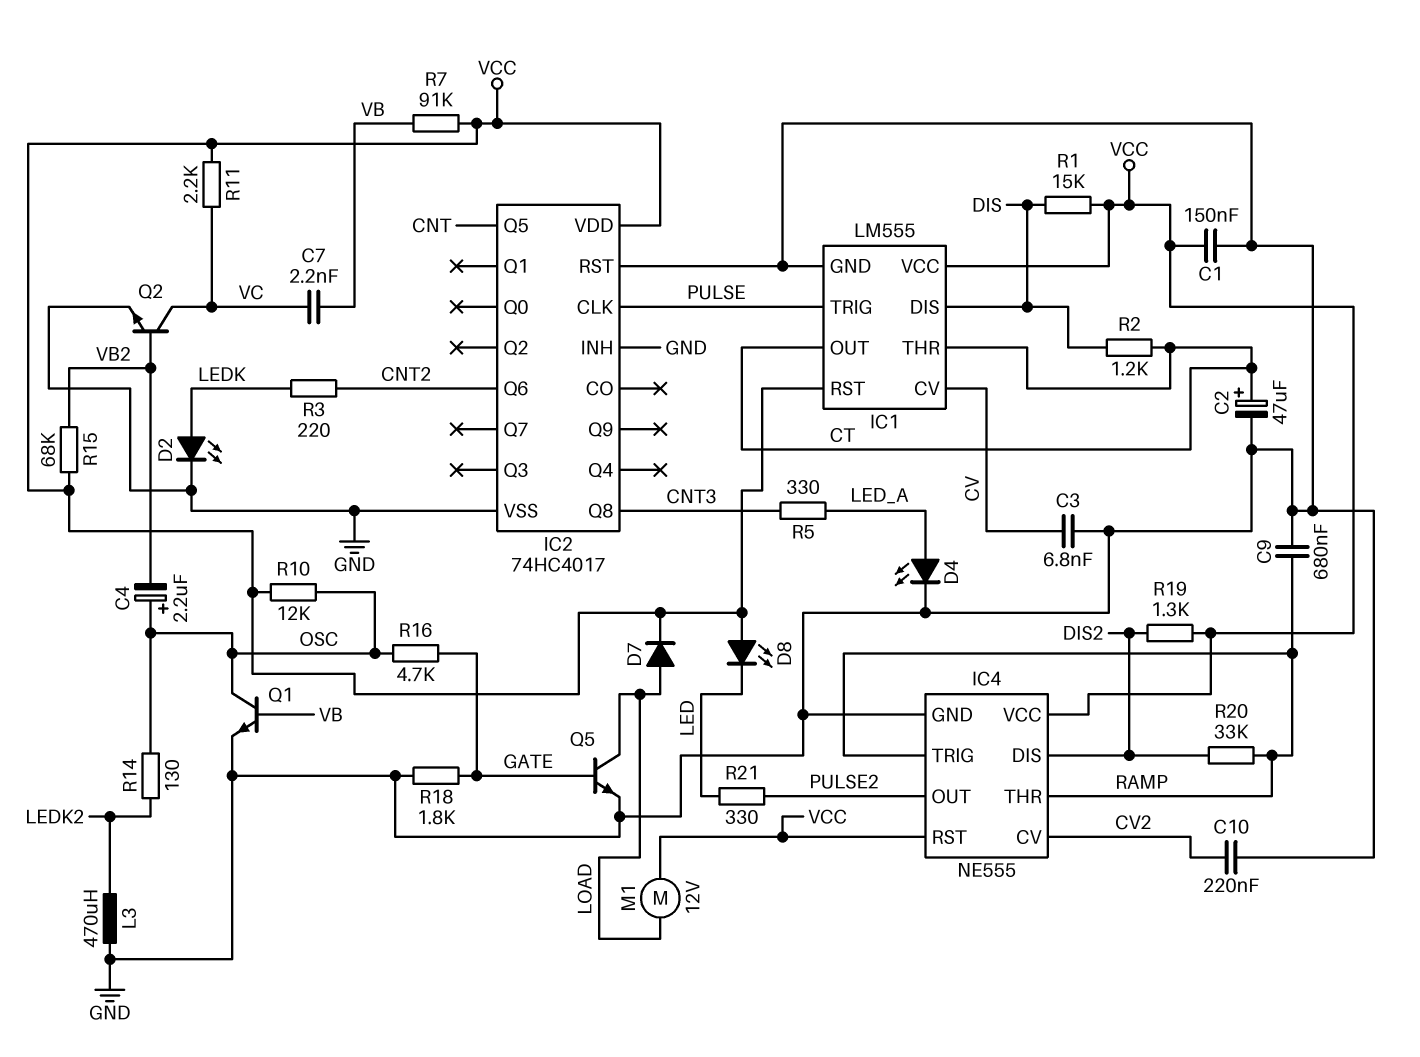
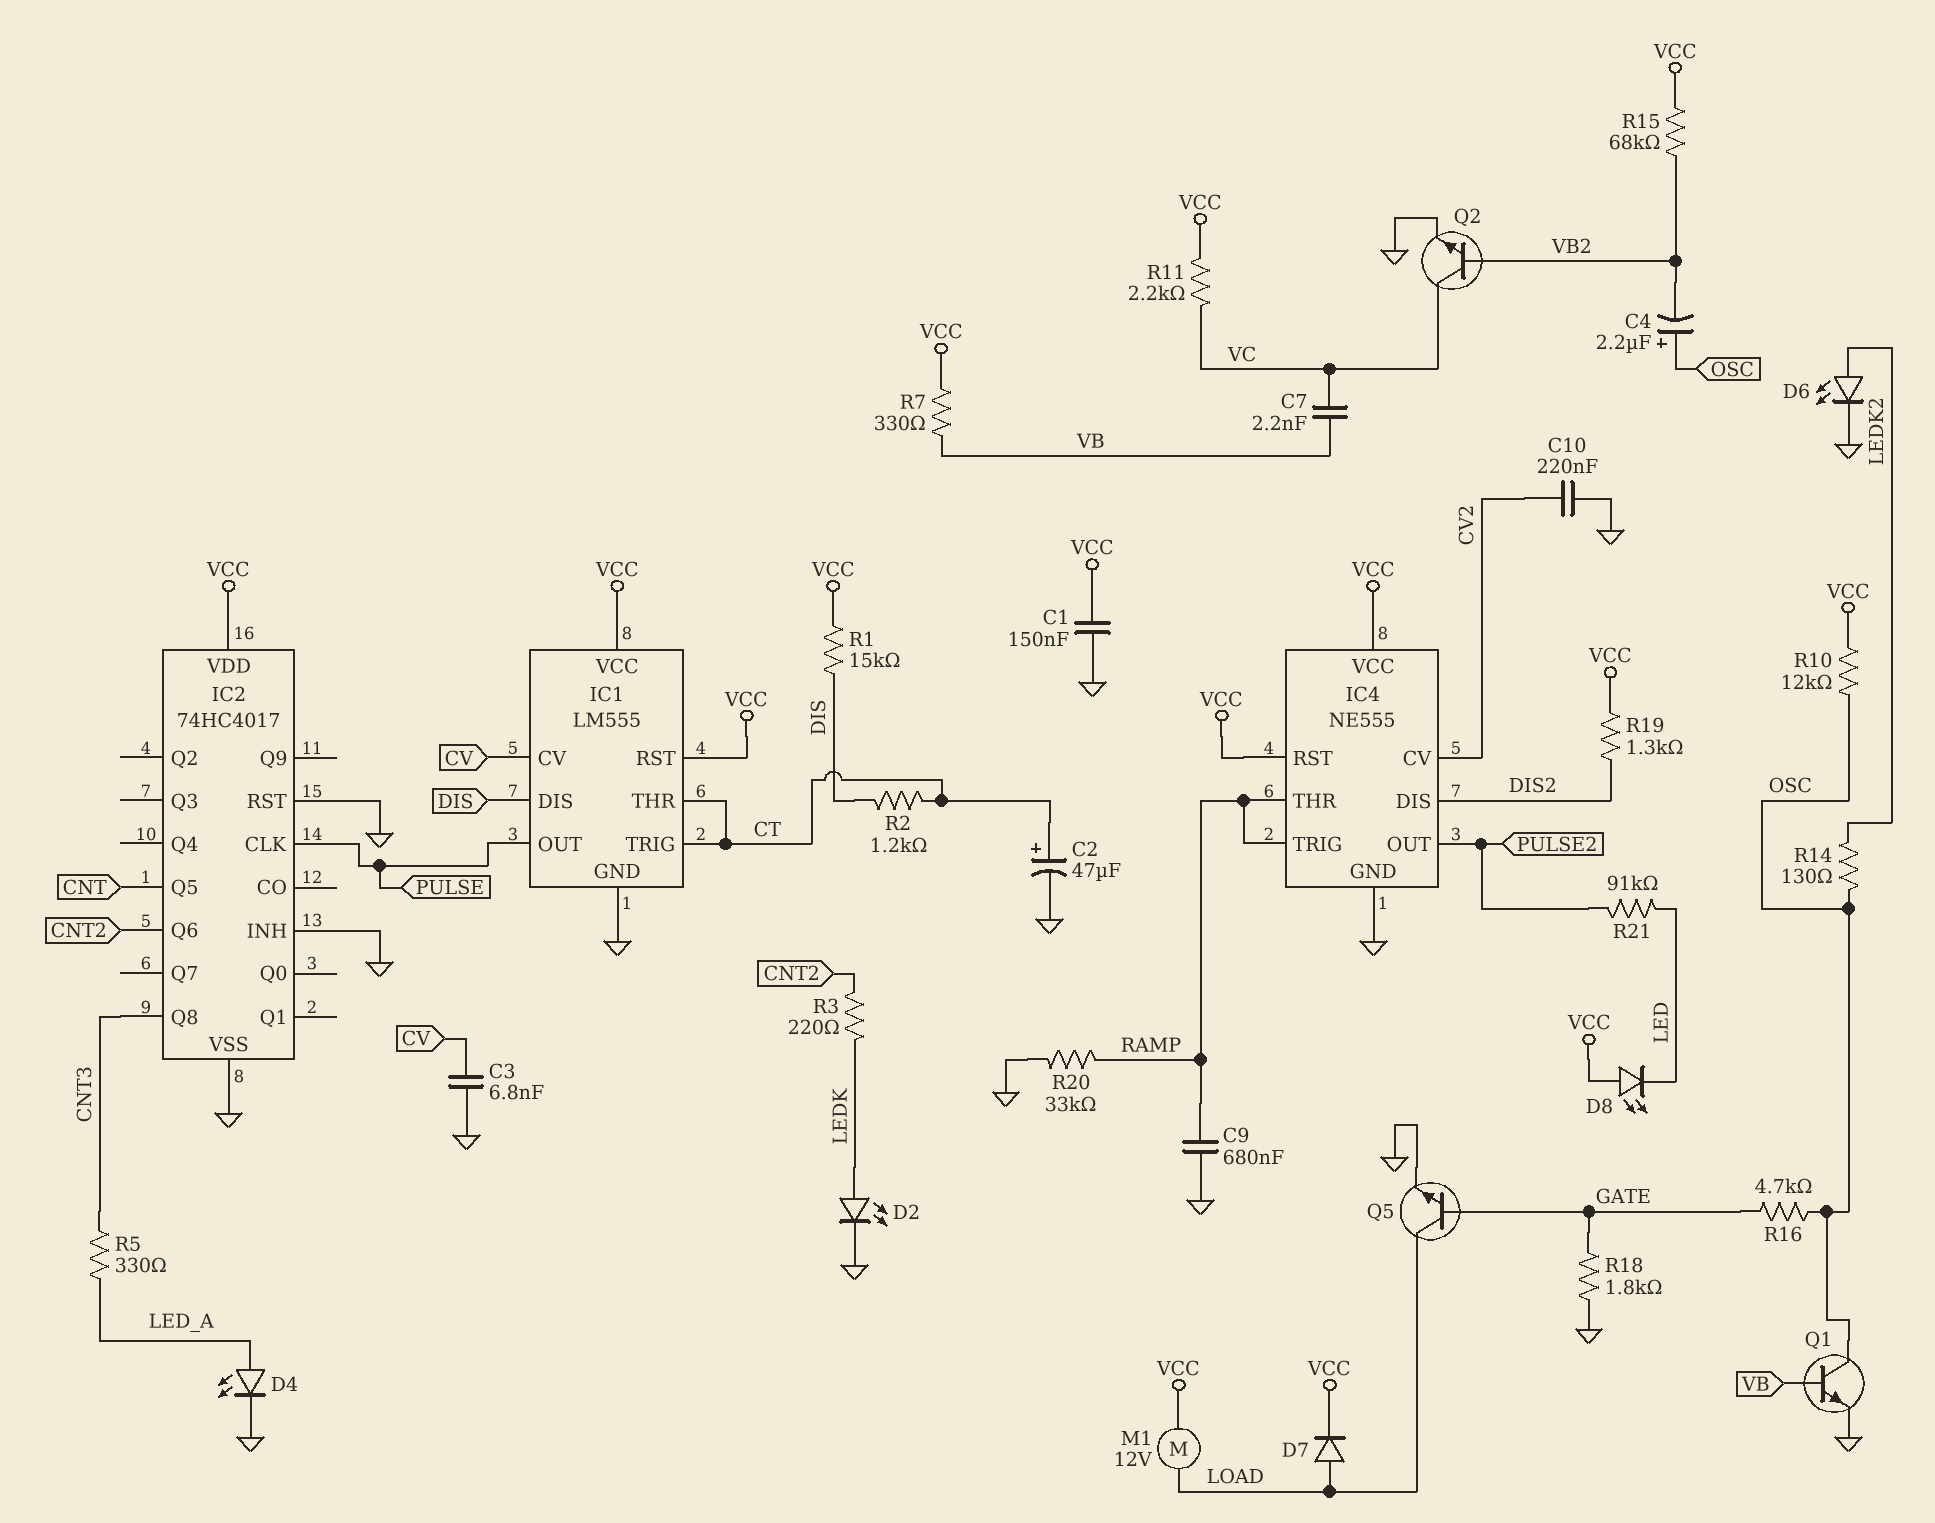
D6: none -> LED (A LEDK2, K GND)
IC1 pin OUT: CT -> PULSE
IC1 pin TRIG: PULSE -> CT
L3: 470uH (GND, LEDK2) -> none
R7: 91k (VB, VCC) -> 330 (VB, VCC)
R20: 33k (DIS2, RAMP) -> 33k (GND, RAMP)
R21: 330 (LED, PULSE2) -> 91k (LED, PULSE2)

